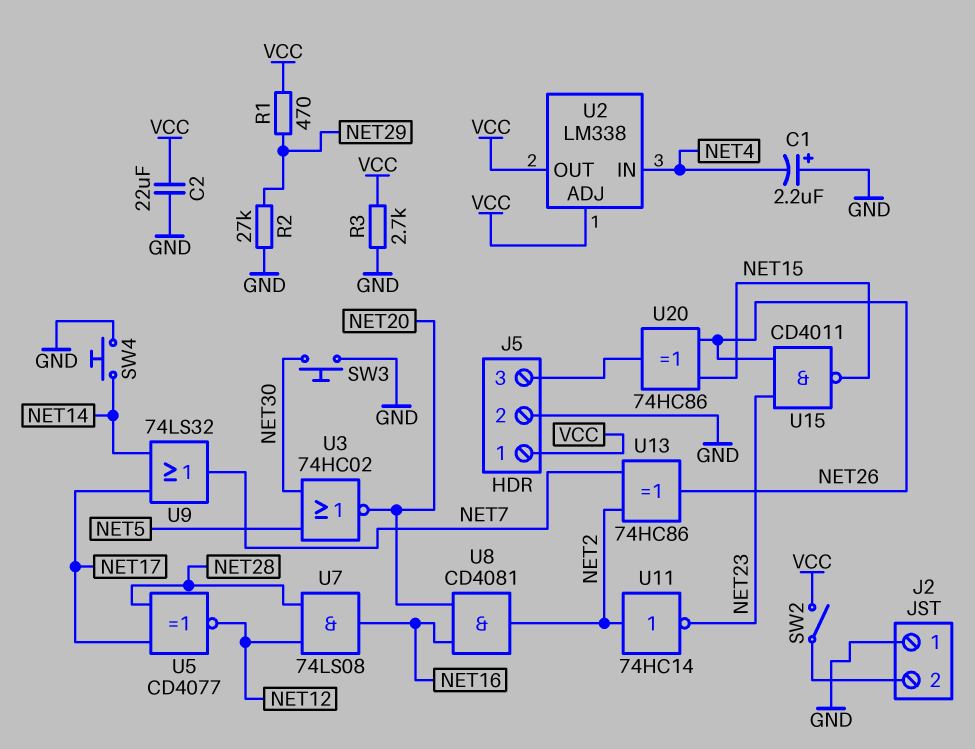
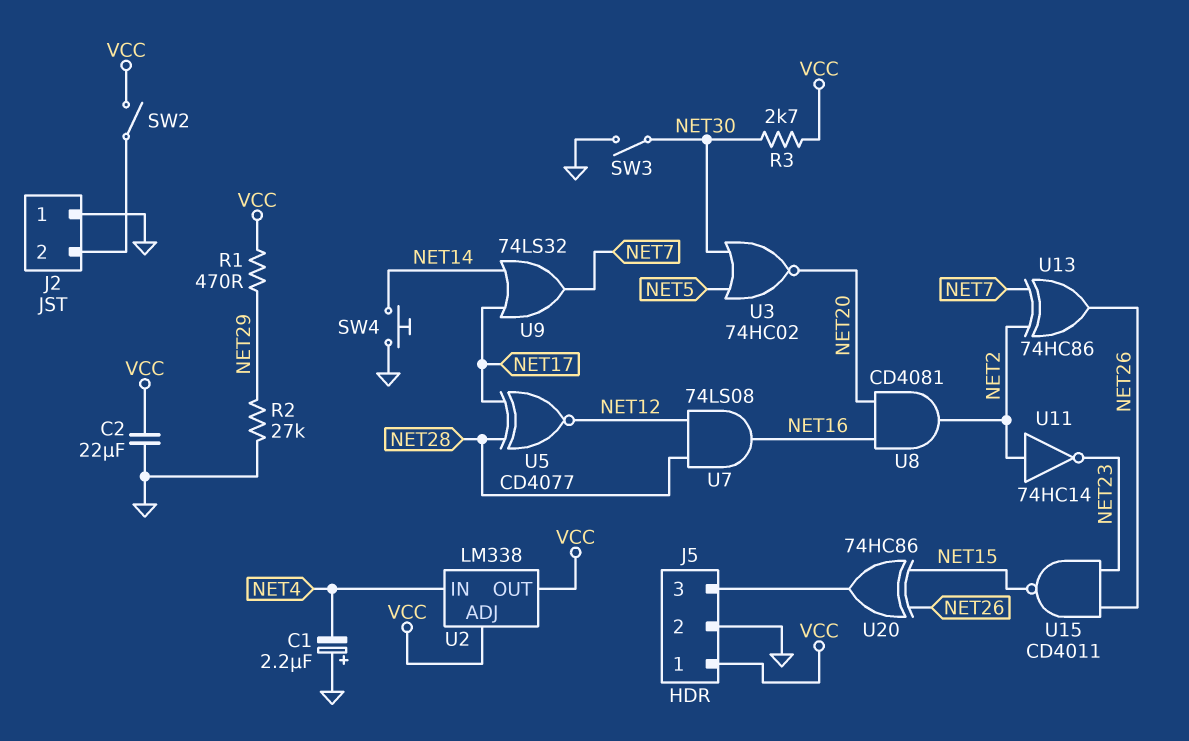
R3: 2.7k (GND, VCC) -> 2.7k (NET30, VCC)
SW3: button (GND, NET30) -> switch (GND, NET30)

